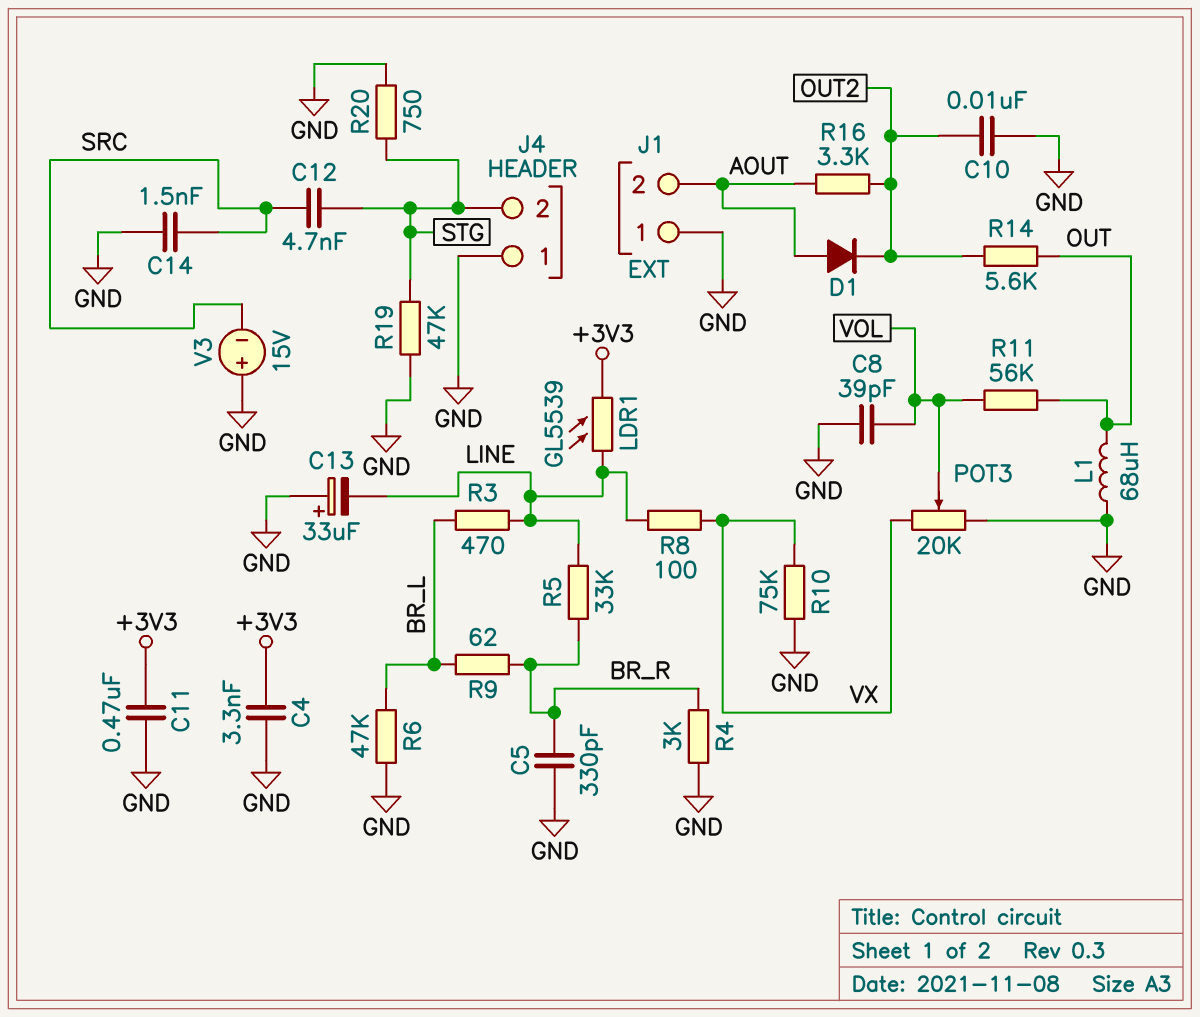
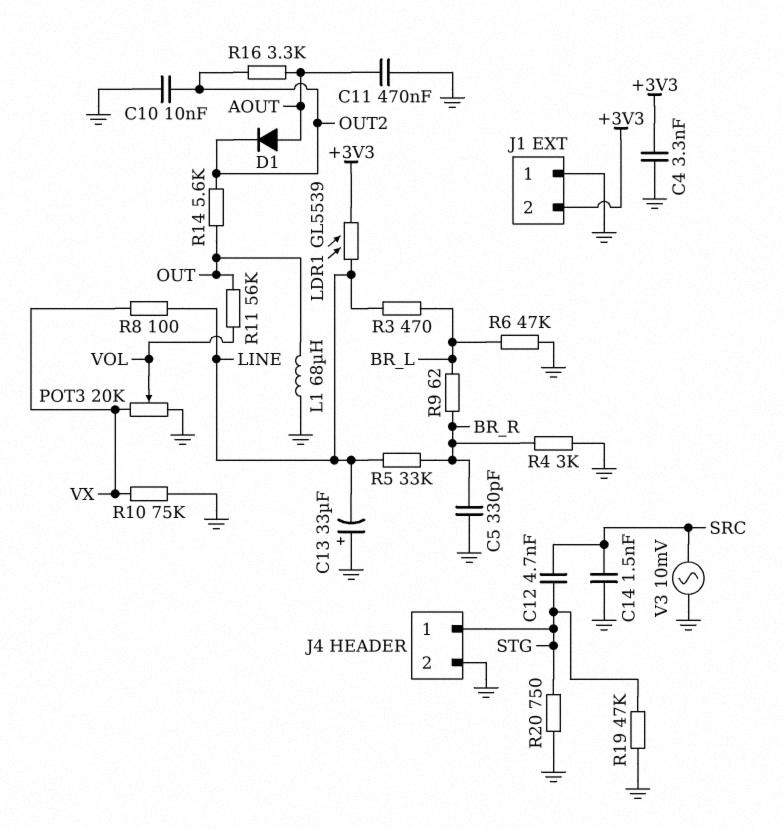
C8: 39pF (GND, VOL) -> none
C11: 470nF (+3V3, GND) -> 470nF (AOUT, GND)
J1 pin 2: AOUT -> +3V3
J4 pin 1: GND -> STG
J4 pin 2: STG -> GND
V3: 15V (plus GND, minus SRC) -> AC 10mV (GND, SRC)

